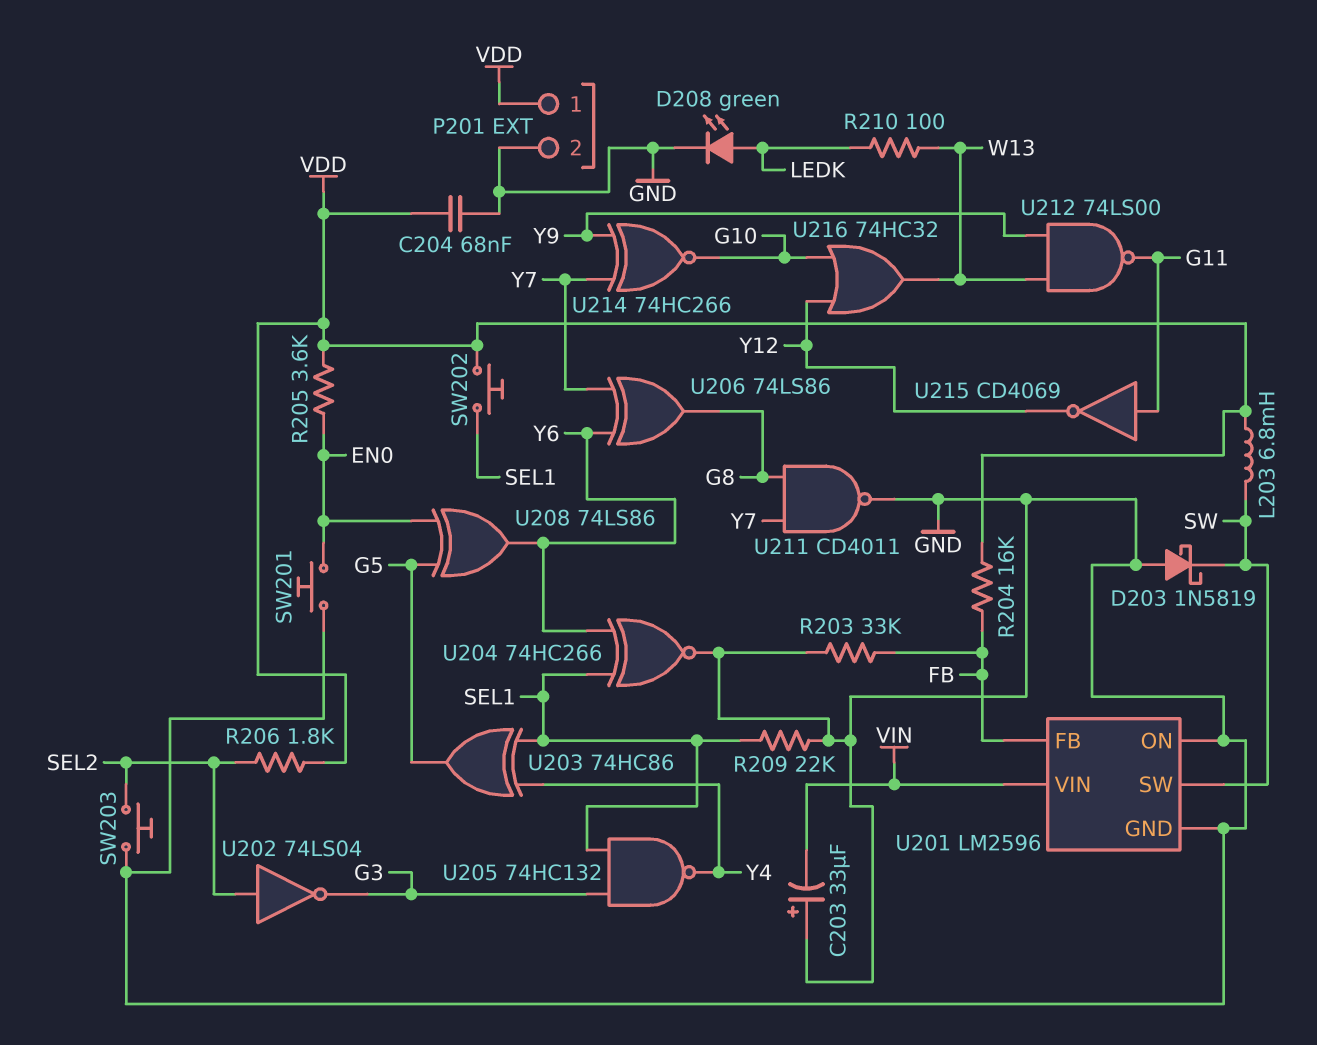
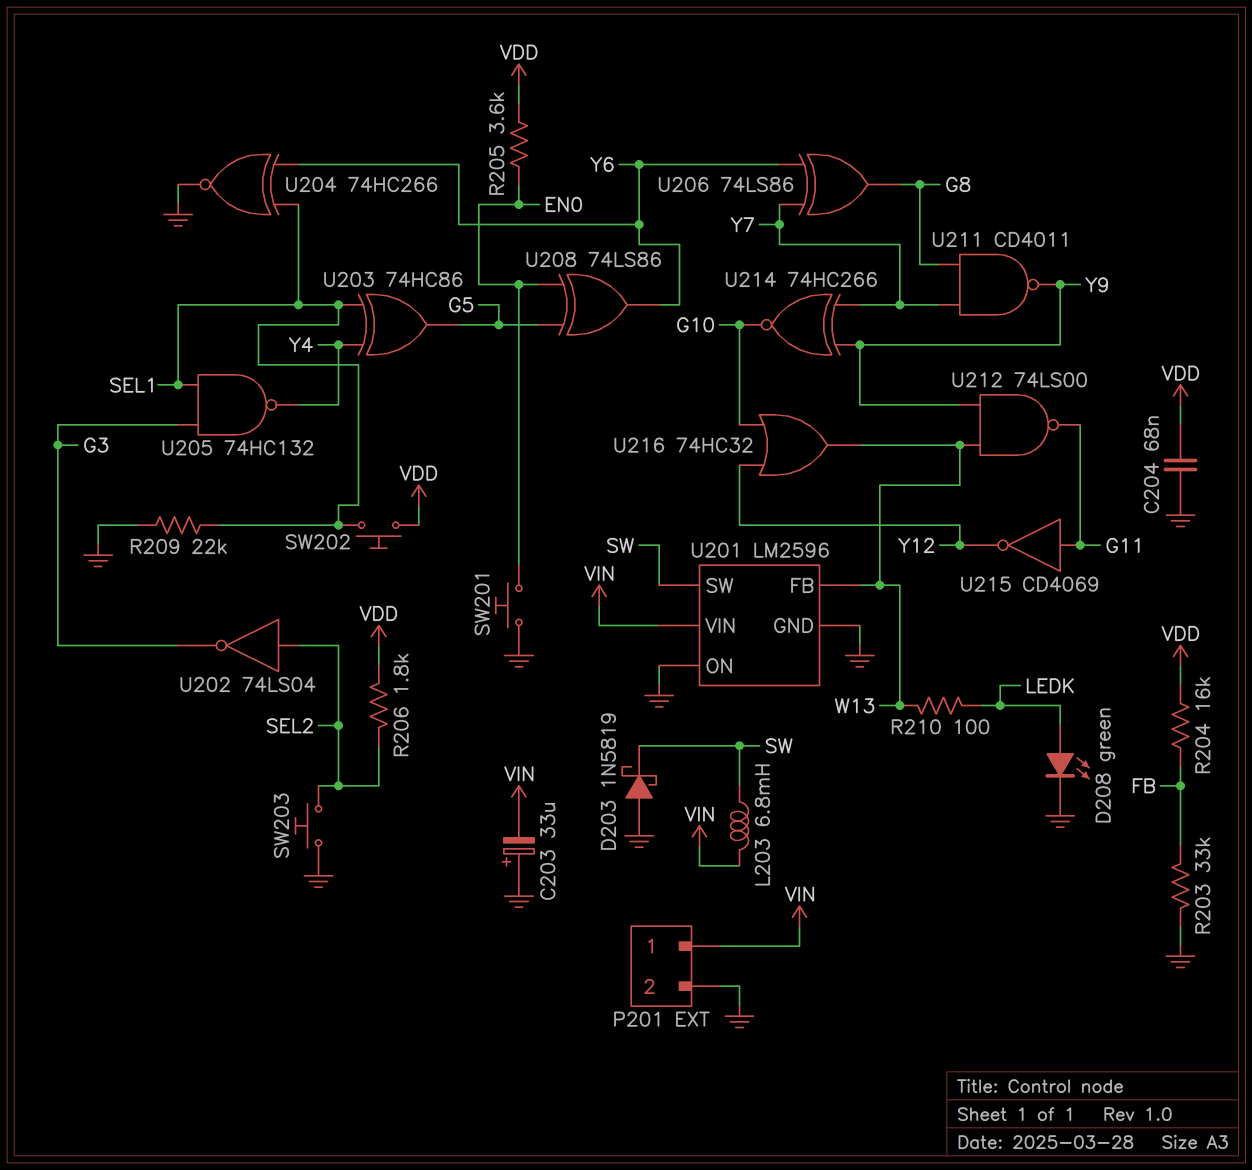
L203: 6.8mH (SW, VDD) -> 6.8mH (SW, VIN)
P201 pin 1: VDD -> VIN
U201 pin FB: FB -> W13
U211: NAND CD4011 (in G8, in Y7, out GND) -> NAND CD4011 (in G8, in Y7, out Y9)

